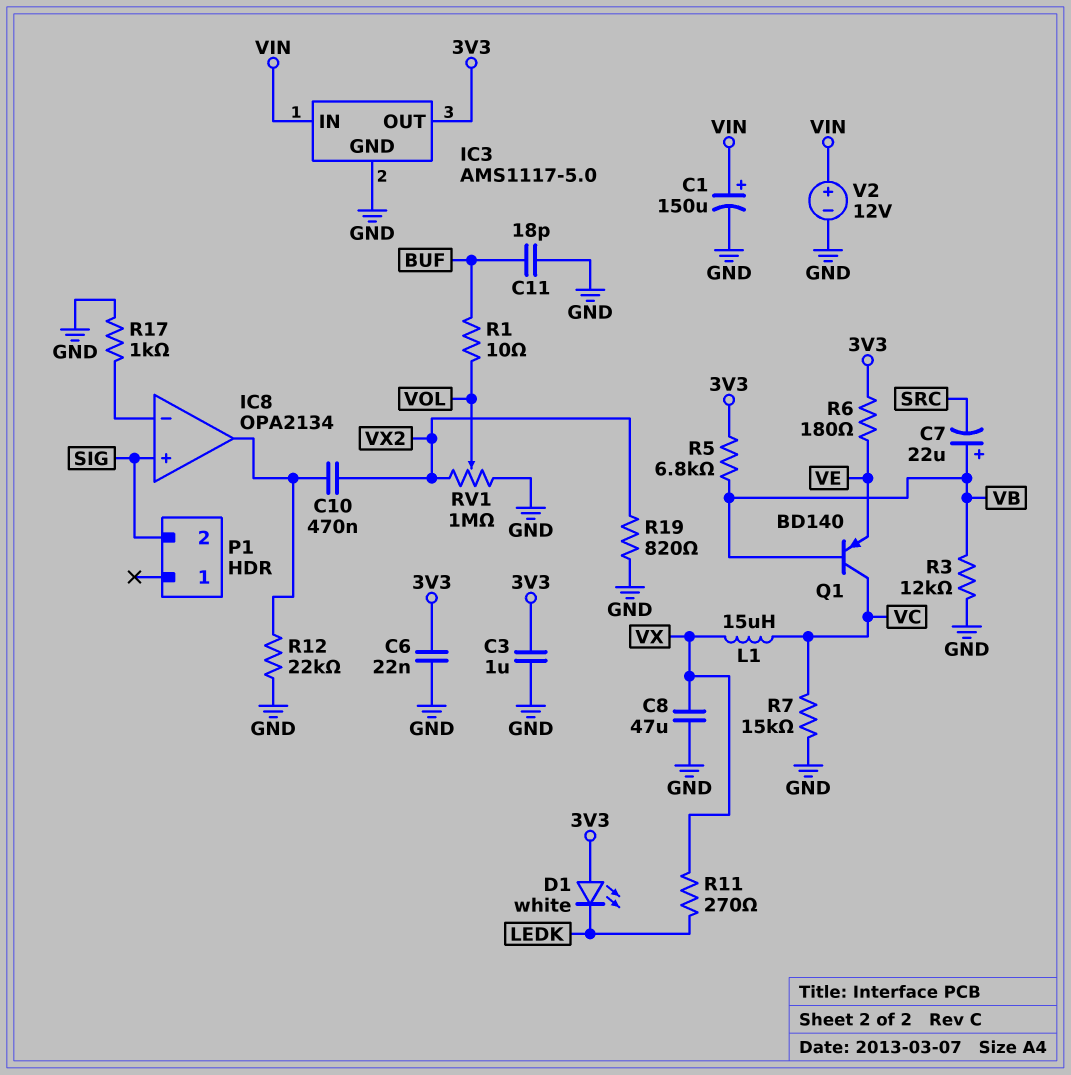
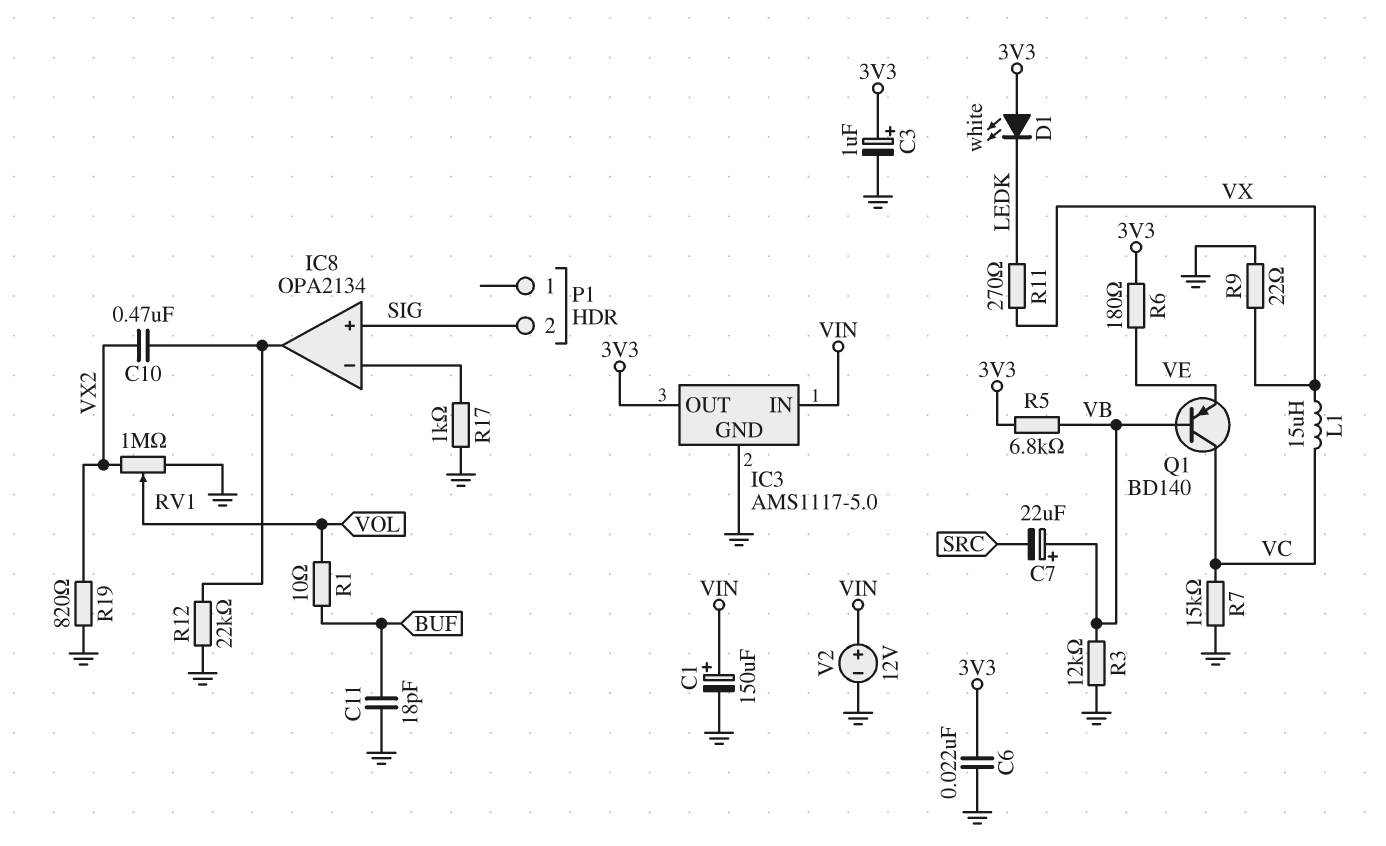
C3: 1uF (3V3, GND) -> 1uF (plus 3V3, minus GND)
C8: 47uF (GND, VX) -> none
R9: none -> 22 (GND, VX)

